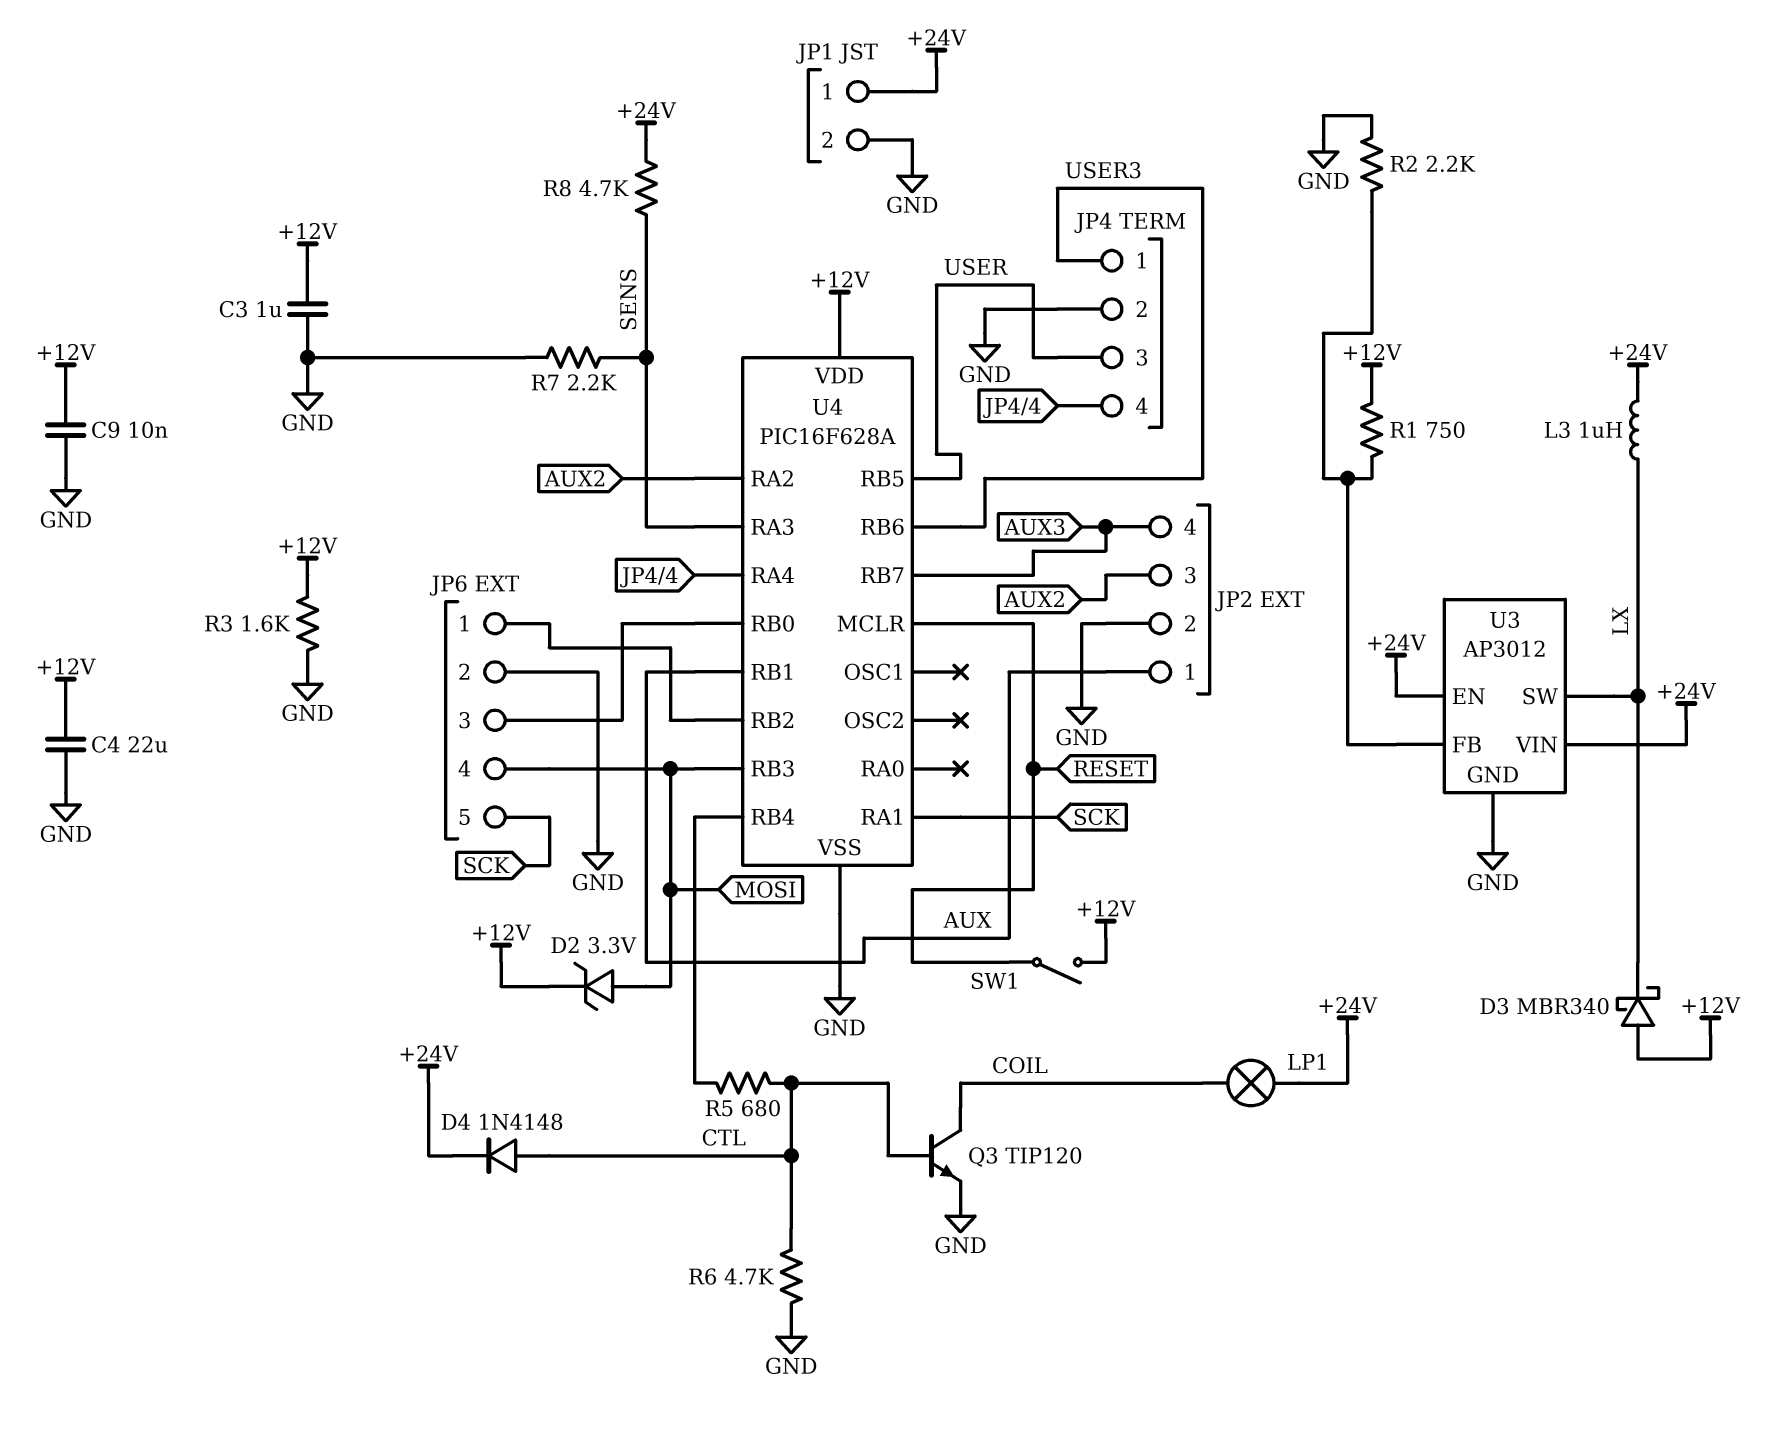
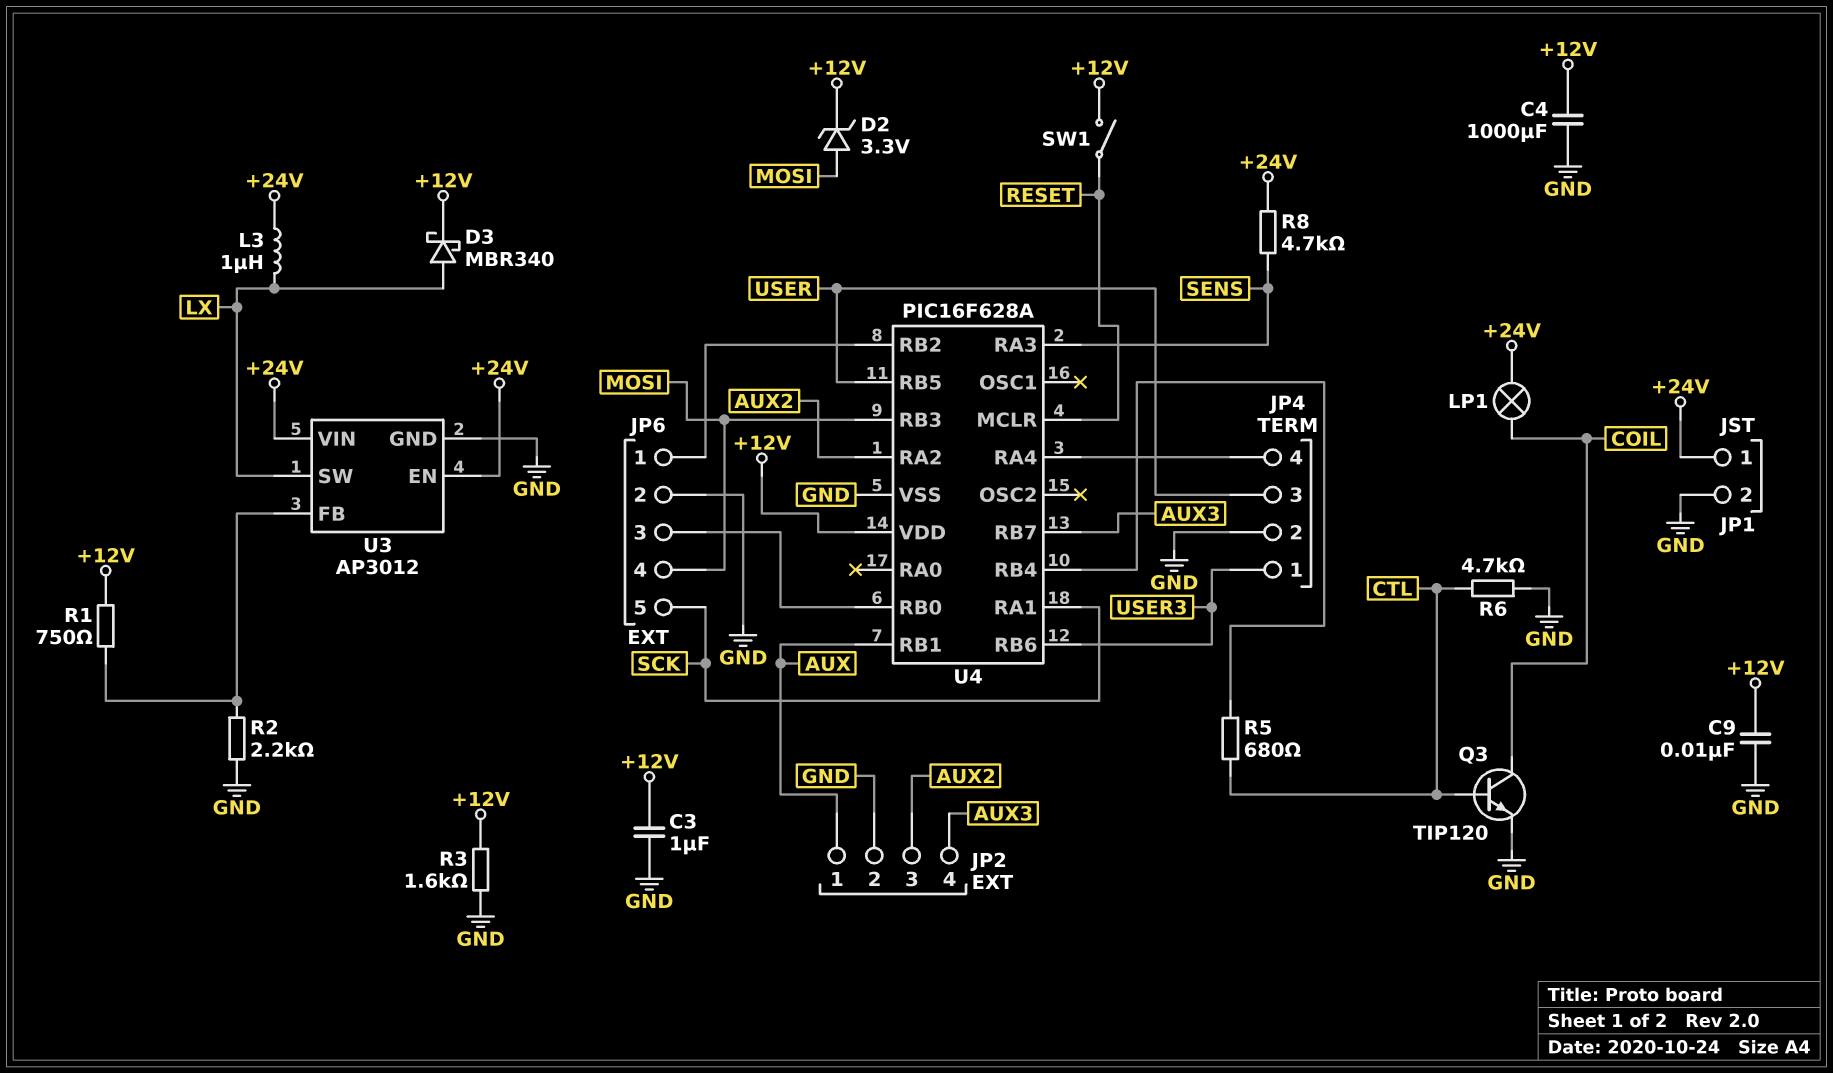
C4: 22uF (+12V, GND) -> 1000uF (+12V, GND)
D3: schottky MBR340 (A +12V, K LX) -> schottky MBR340 (A LX, K +12V)
D4: diode 1N4148 (A CTL, K +24V) -> none
R7: 2.2k (GND, SENS) -> none

